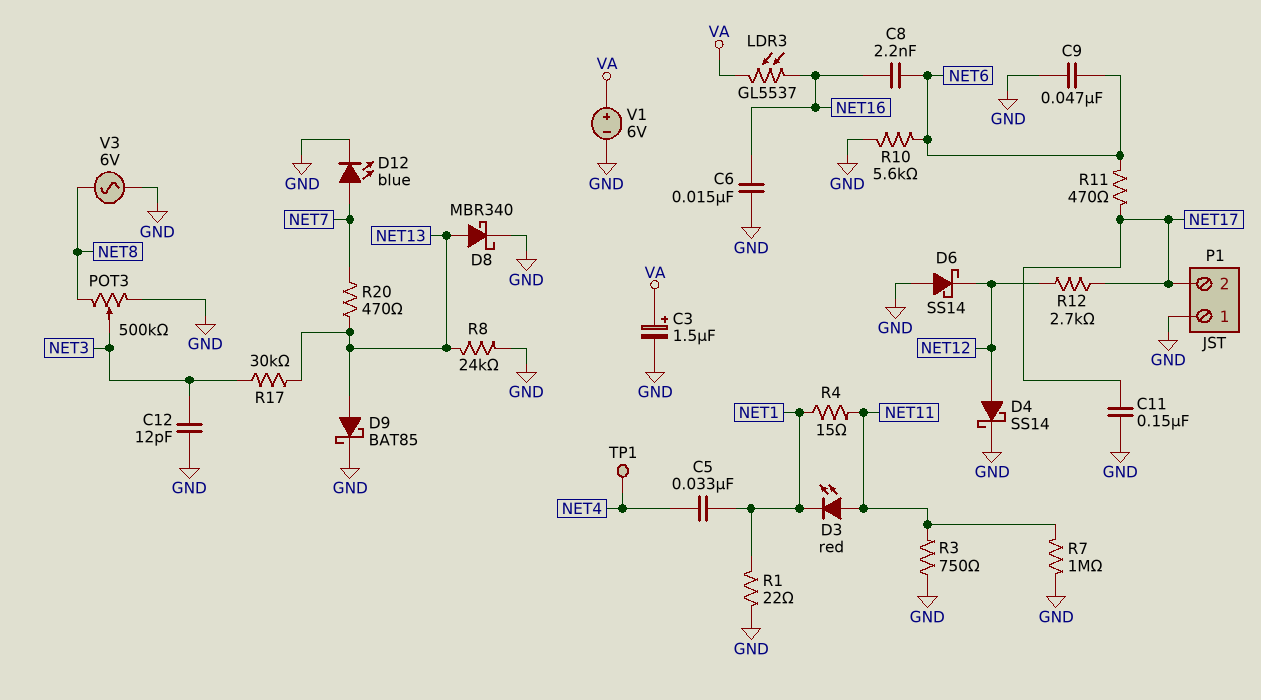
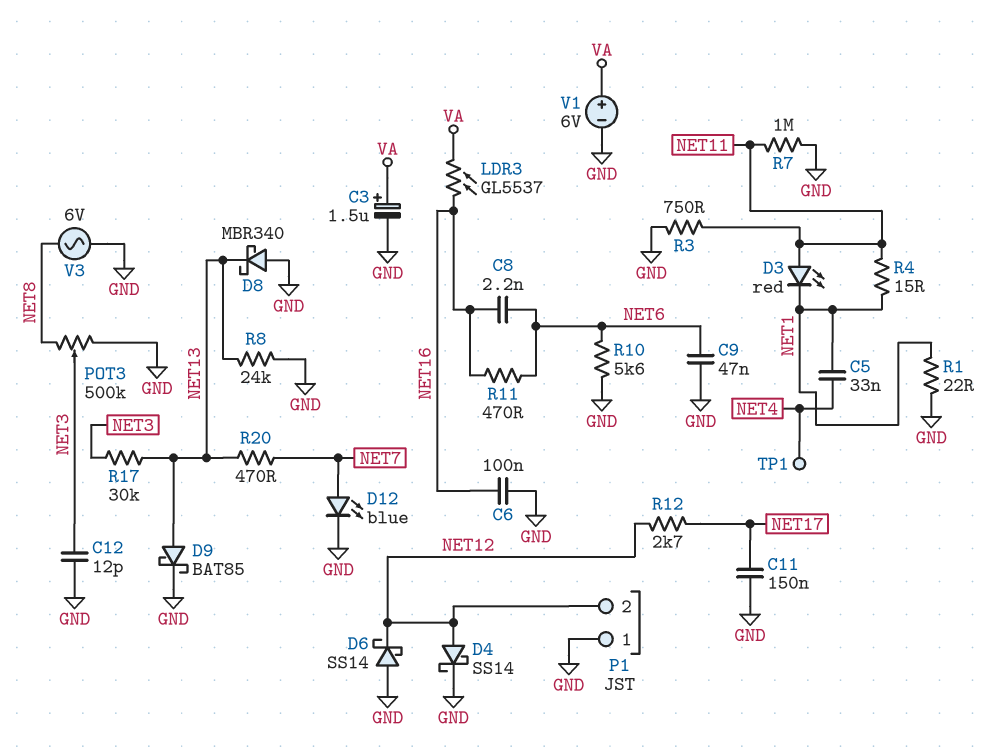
C6: 15nF (GND, NET16) -> 100nF (GND, NET16)
D8: schottky MBR340 (A NET13, K GND) -> schottky MBR340 (A GND, K NET13)
P1 pin 2: NET17 -> NET12
R11: 470 (NET6, NET17) -> 470 (NET6, NET16)

